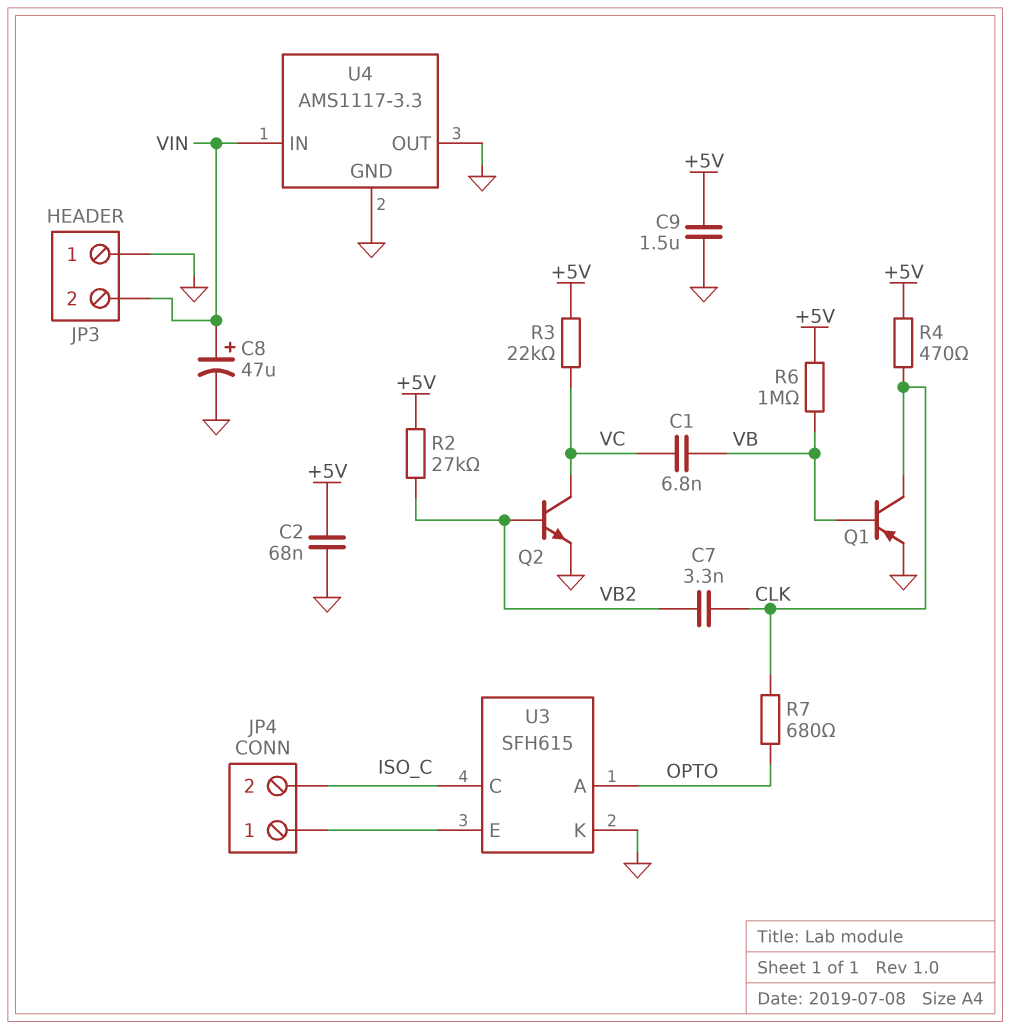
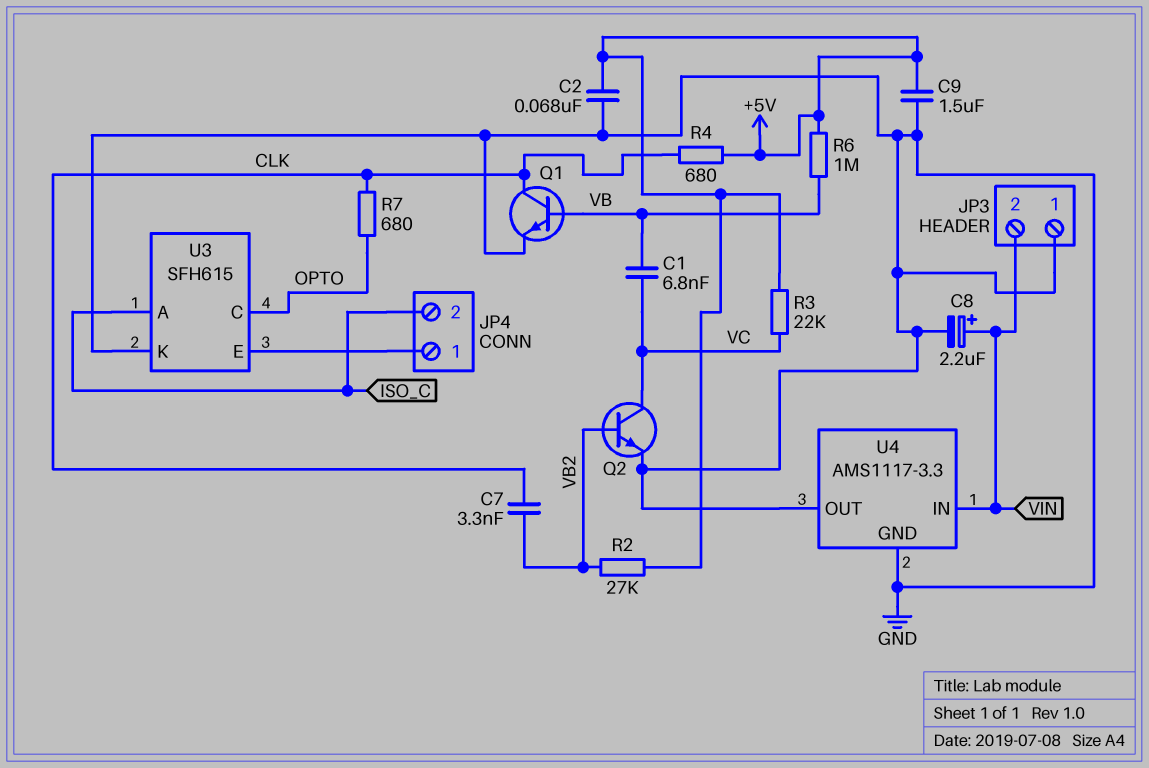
C8: 47uF (plus VIN, minus GND) -> 2.2uF (plus VIN, minus GND)
Q1: PNP (B VB, C CLK, E GND) -> NPN (B VB, C CLK, E GND)
R4: 470 (+5V, CLK) -> 680 (+5V, CLK)
U3 pin A: OPTO -> ISO_C
U3 pin C: ISO_C -> OPTO

